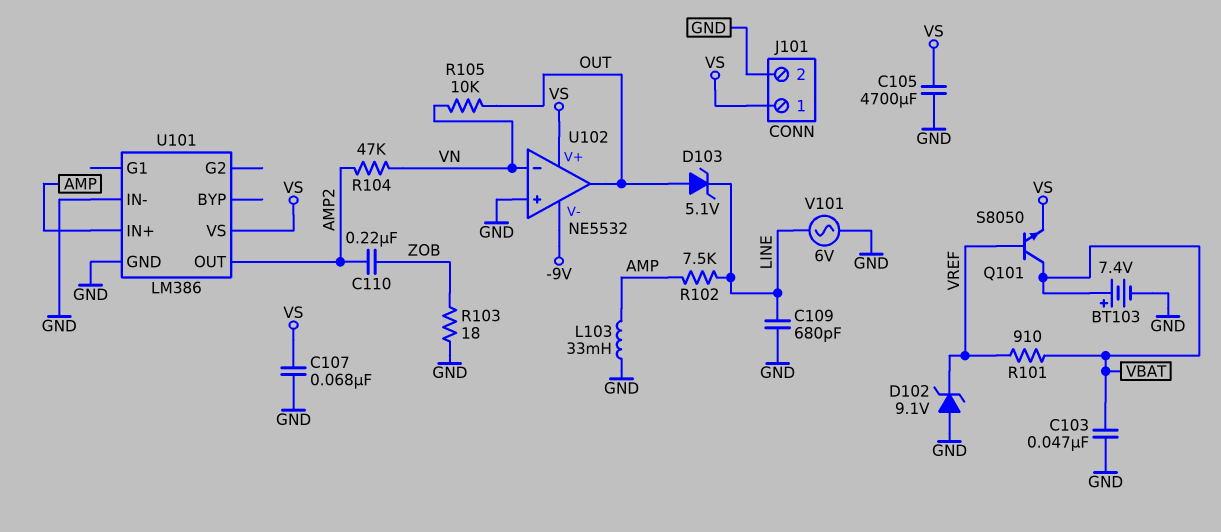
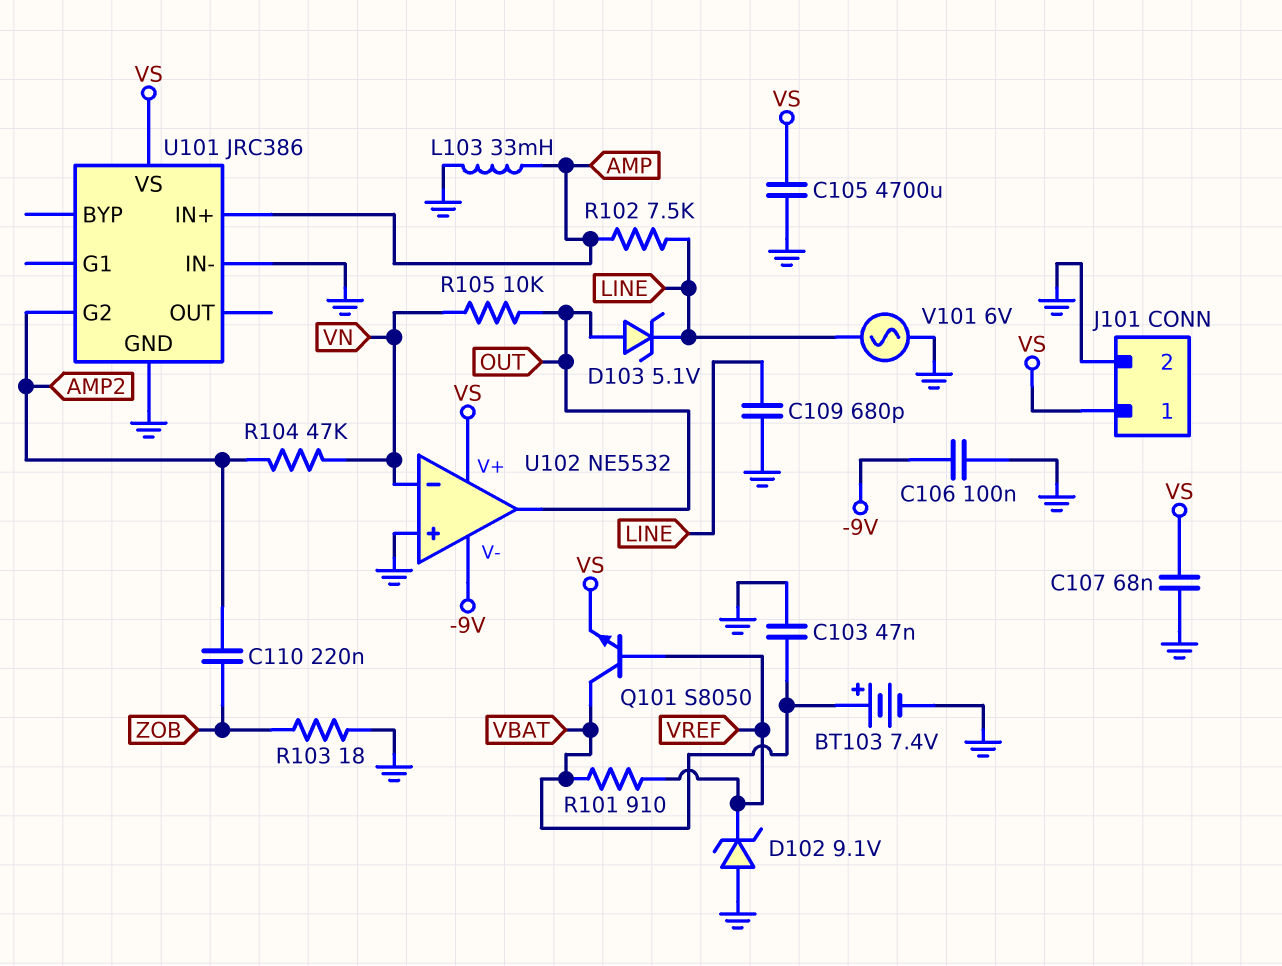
C106: none -> 100nF (-9V, GND)
U101: LM386 -> JRC386
U101 pin G2: none -> AMP2
U101 pin OUT: AMP2 -> none

